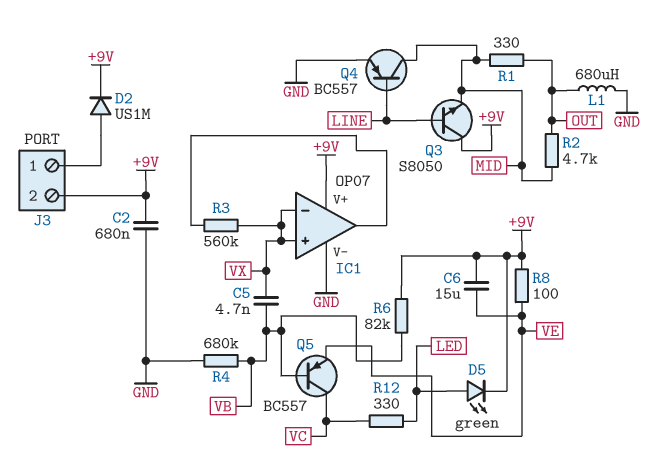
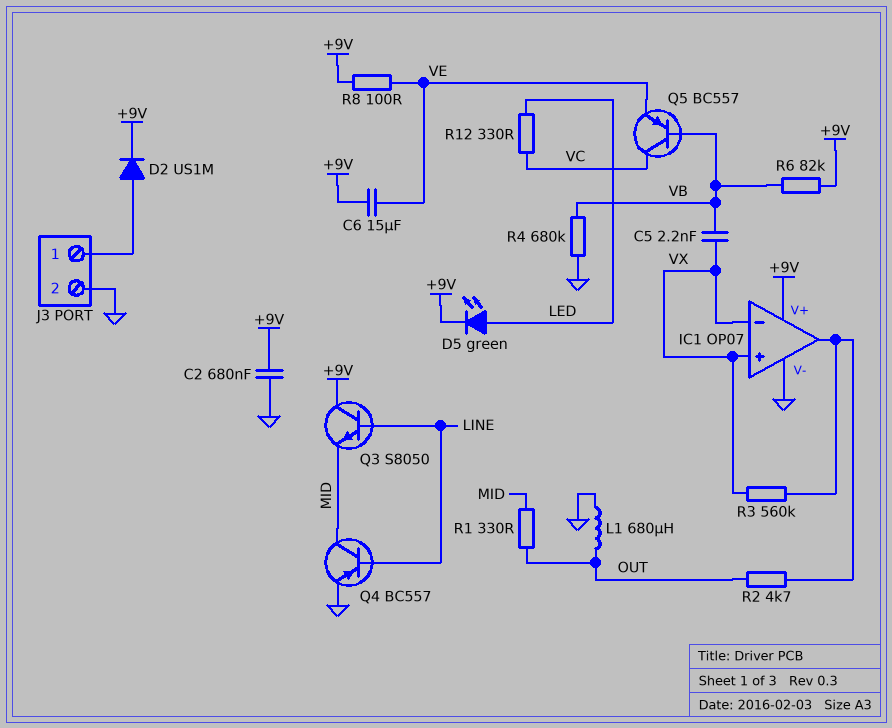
C5: 4.7nF (VB, VX) -> 2.2nF (VB, VX)
J3 pin 2: +9V -> GND
R2: 4.7k (MID, OUT) -> 4.7k (IC1/out, OUT)

